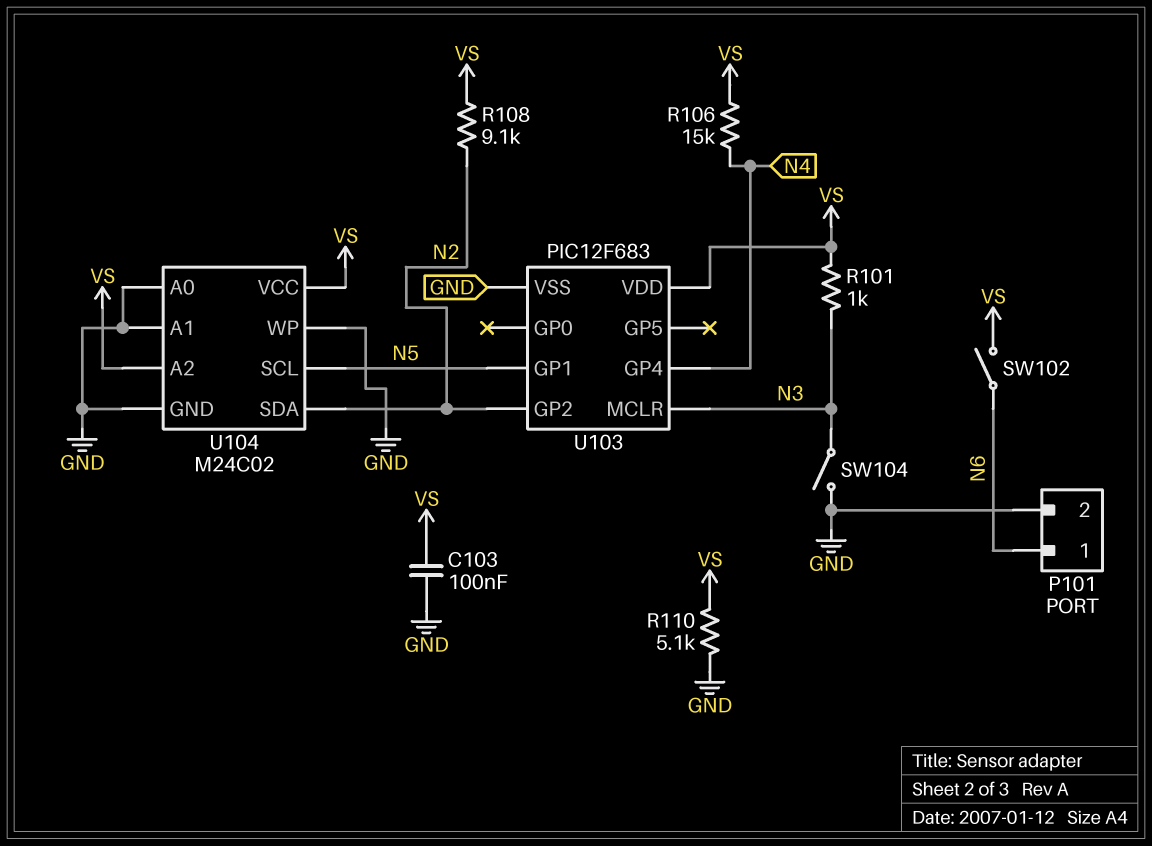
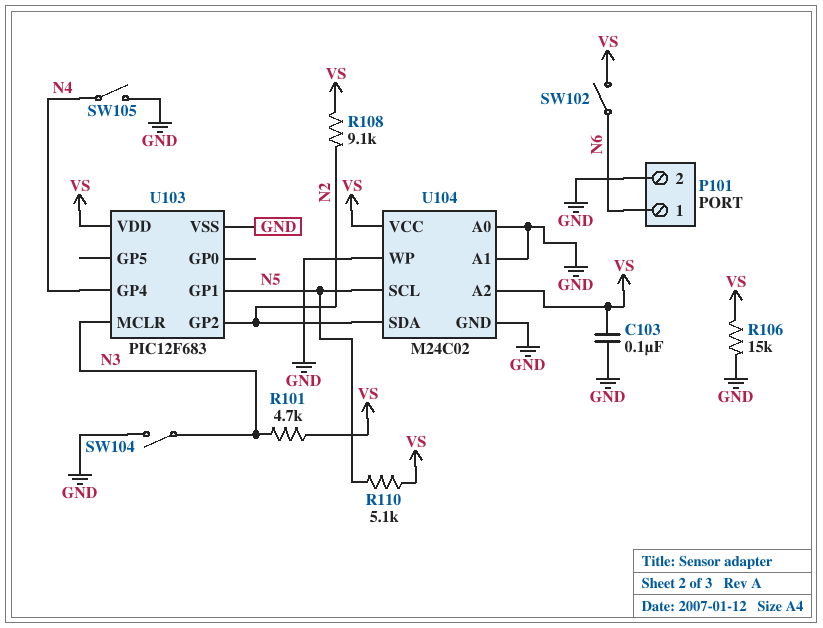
R101: 1k (N3, VS) -> 4.7k (N3, VS)
R106: 15k (N4, VS) -> 15k (GND, VS)
R110: 5.1k (GND, VS) -> 5.1k (N5, VS)
SW105: none -> switch (GND, N4)

